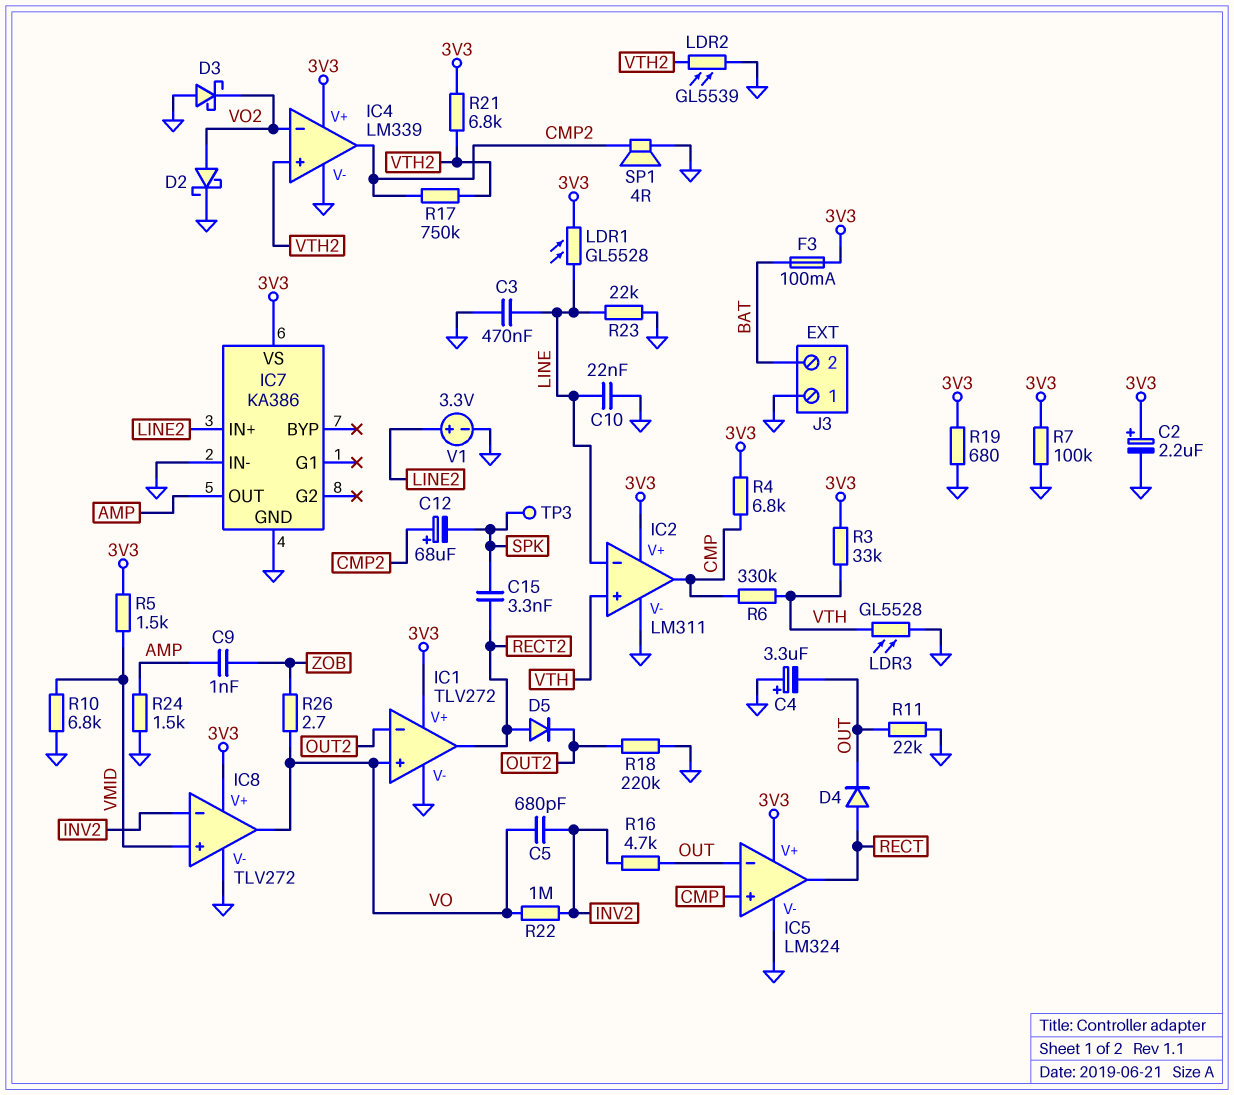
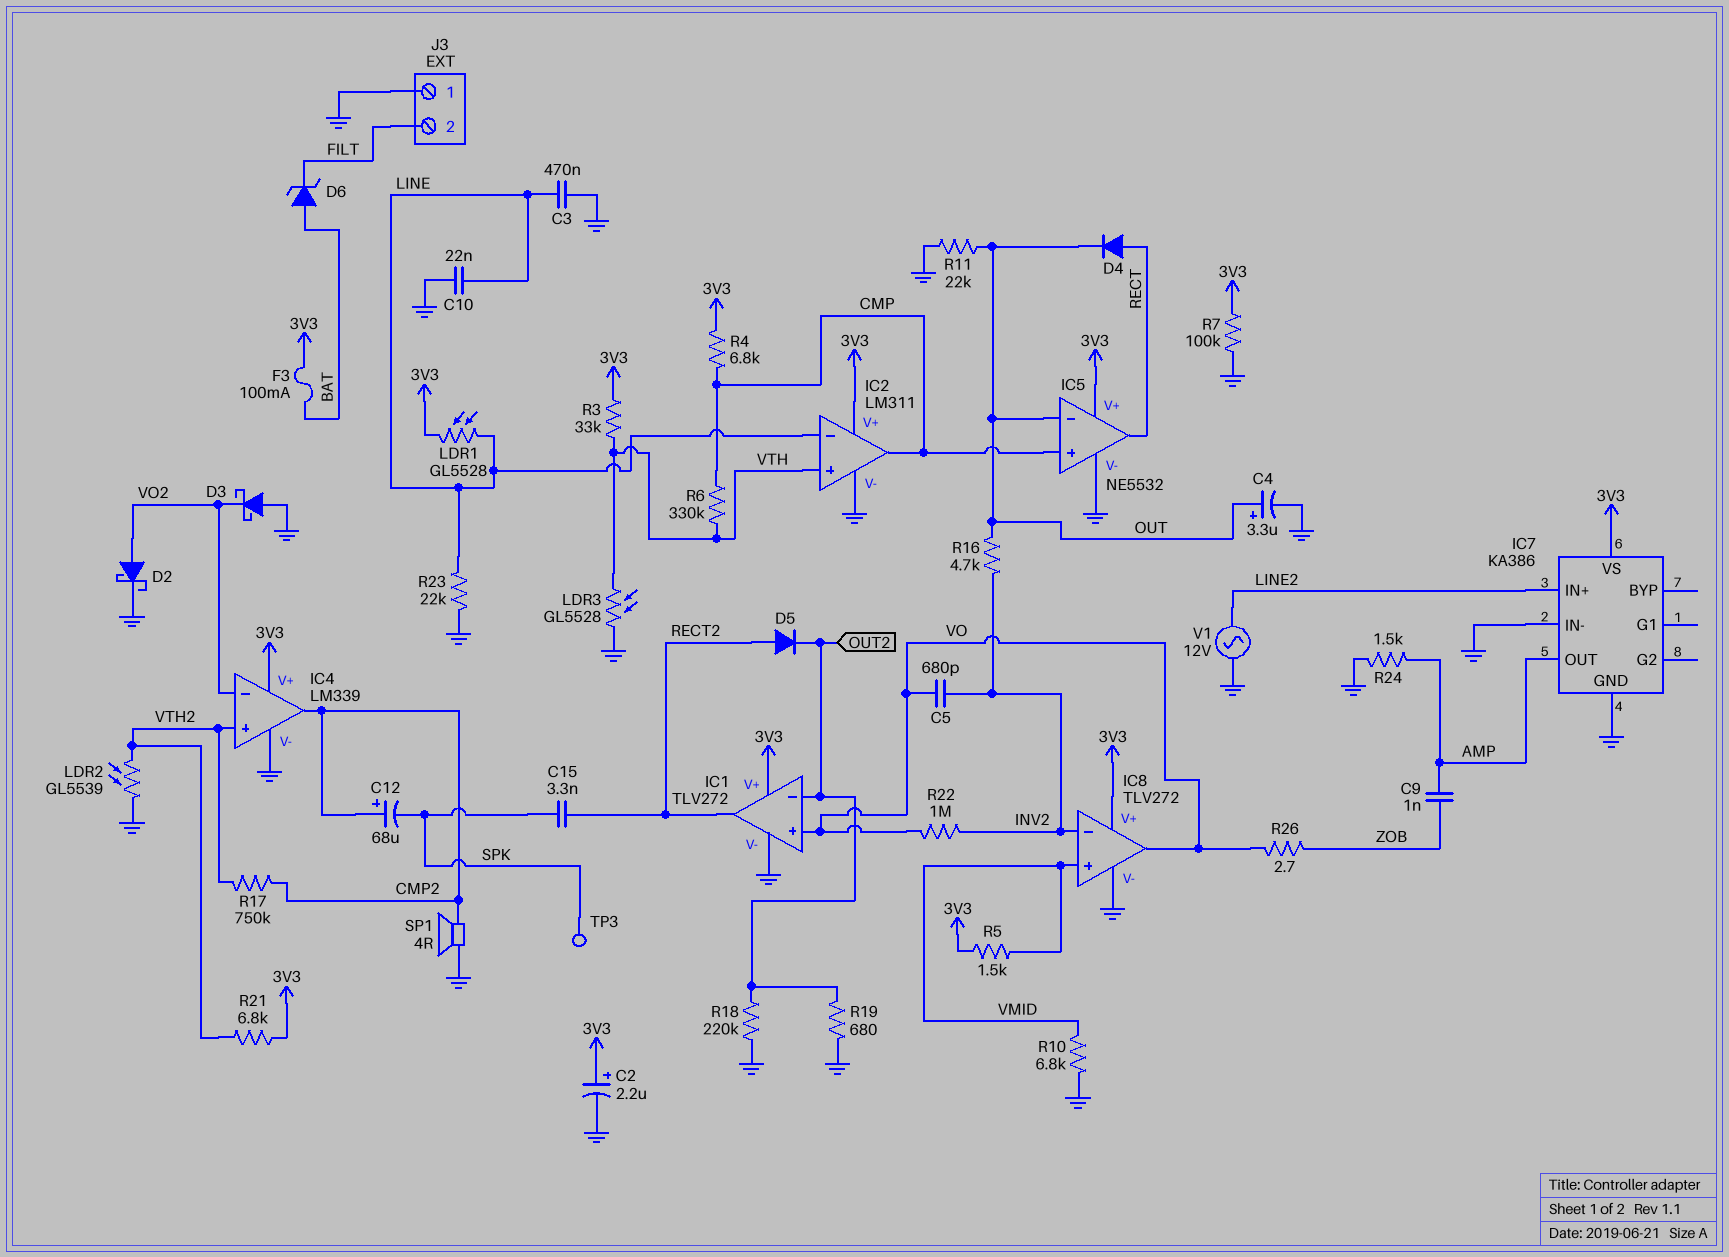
C4: 3.3uF (plus GND, minus OUT) -> 3.3uF (plus OUT, minus GND)
D6: none -> zener (A BAT, K FILT)
IC5: LM324 -> NE5532
J3 pin 2: BAT -> FILT
R19: 680 (3V3, GND) -> 680 (GND, OUT2)
V1: 3.3V (plus LINE2, minus GND) -> AC 12V (GND, LINE2)

